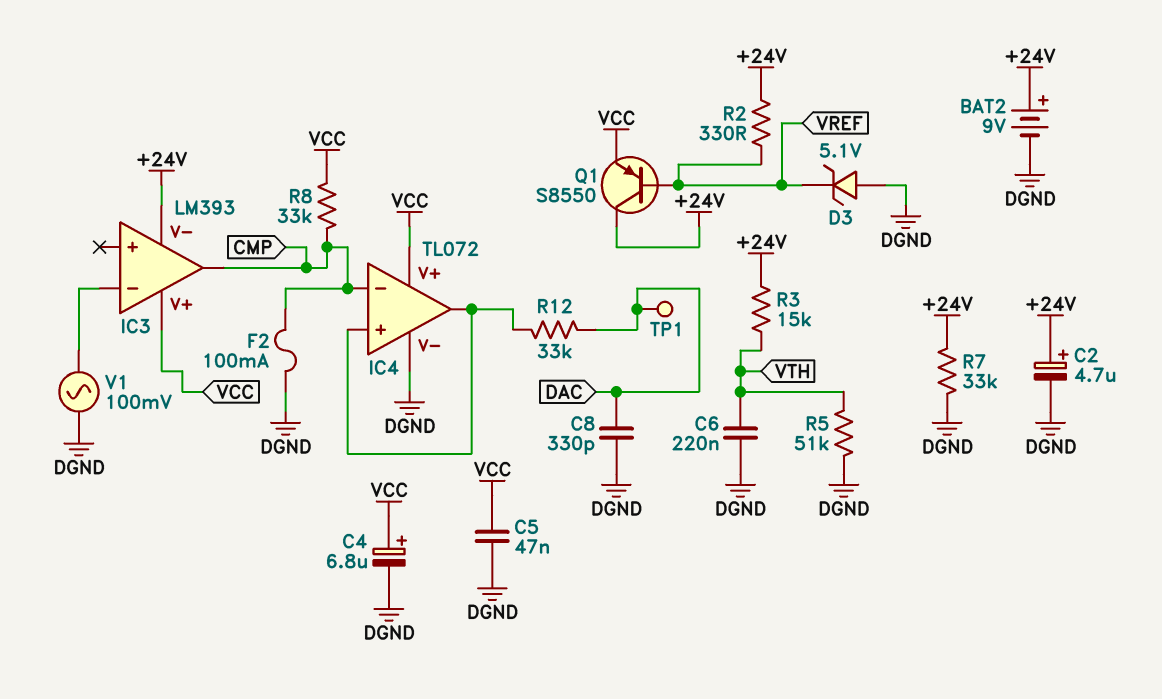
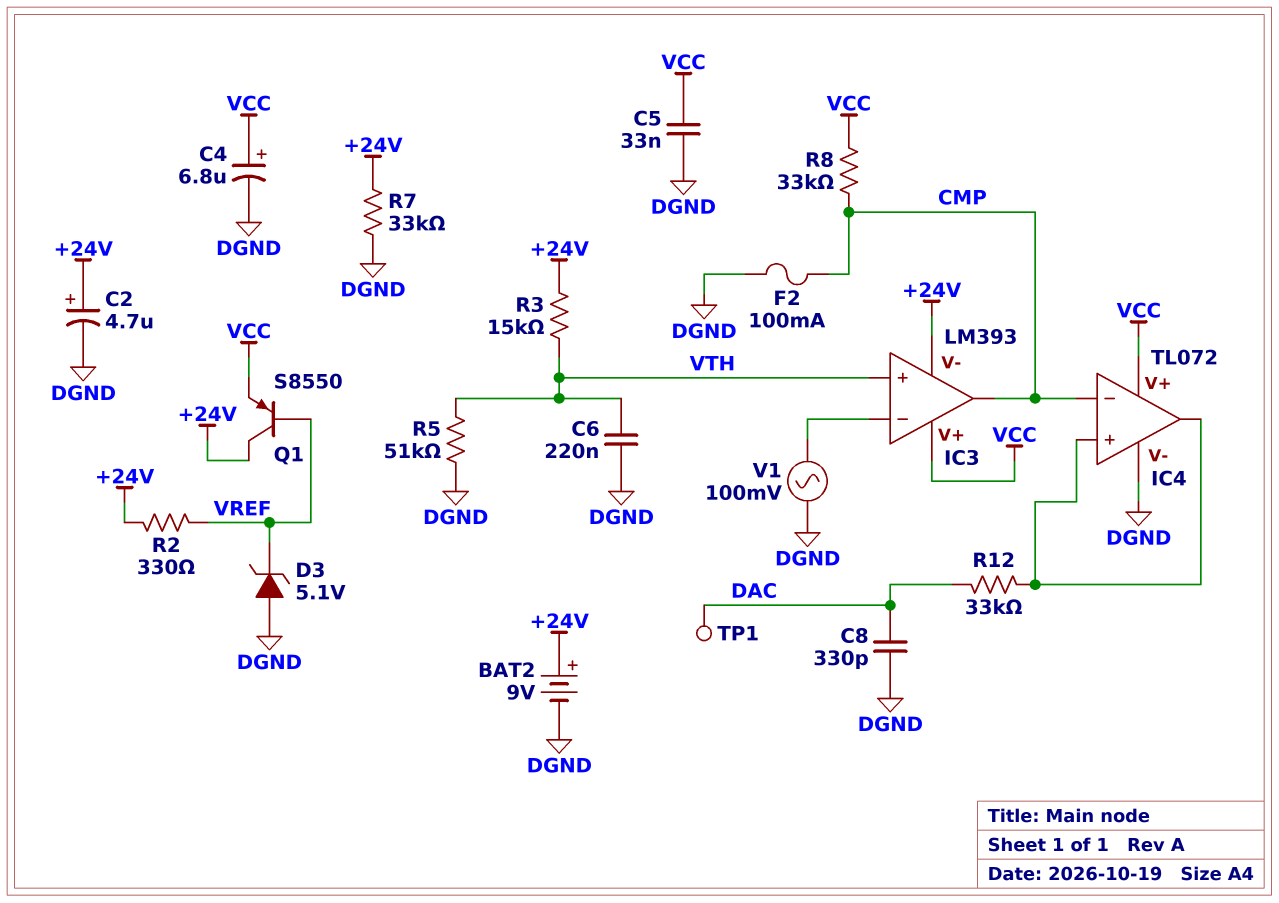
C5: 47nF (DGND, VCC) -> 33nF (DGND, VCC)
IC3 pin in+: none -> VTH

